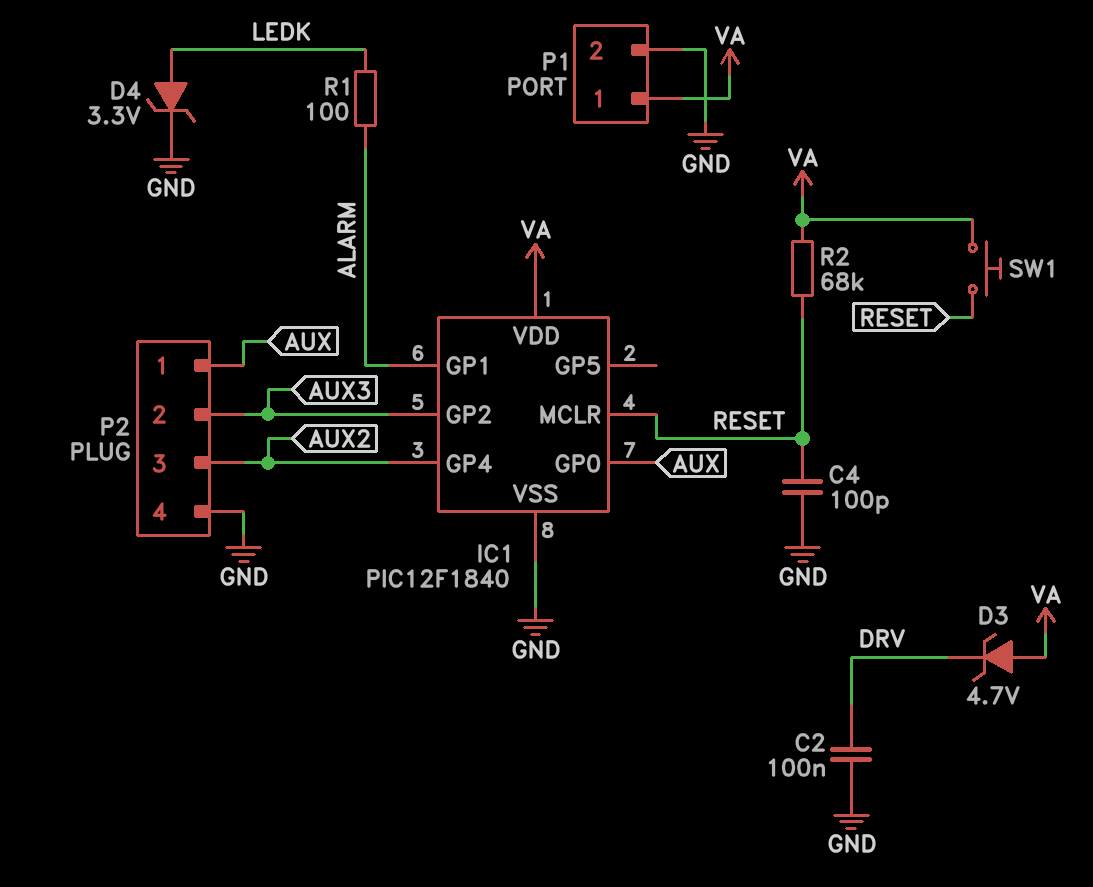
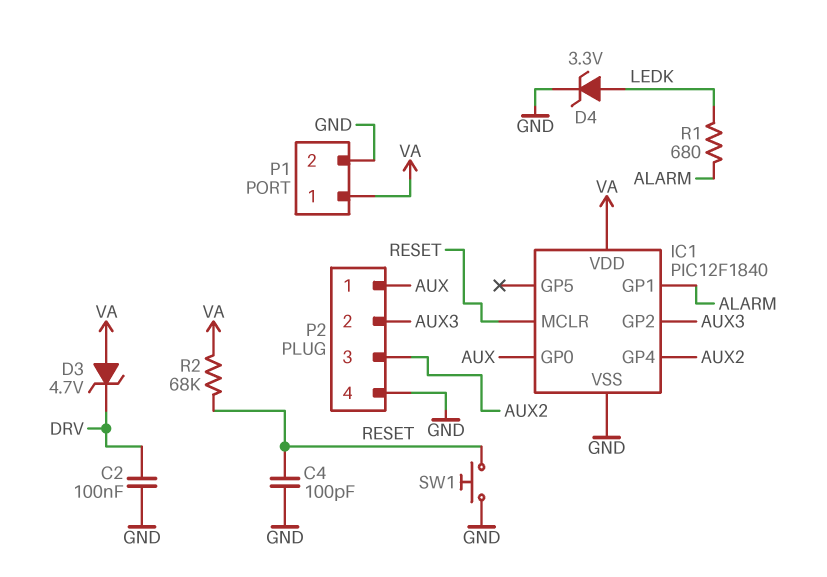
R1: 100 (ALARM, LEDK) -> 680 (ALARM, LEDK)
SW1: button (RESET, VA) -> button (GND, RESET)

